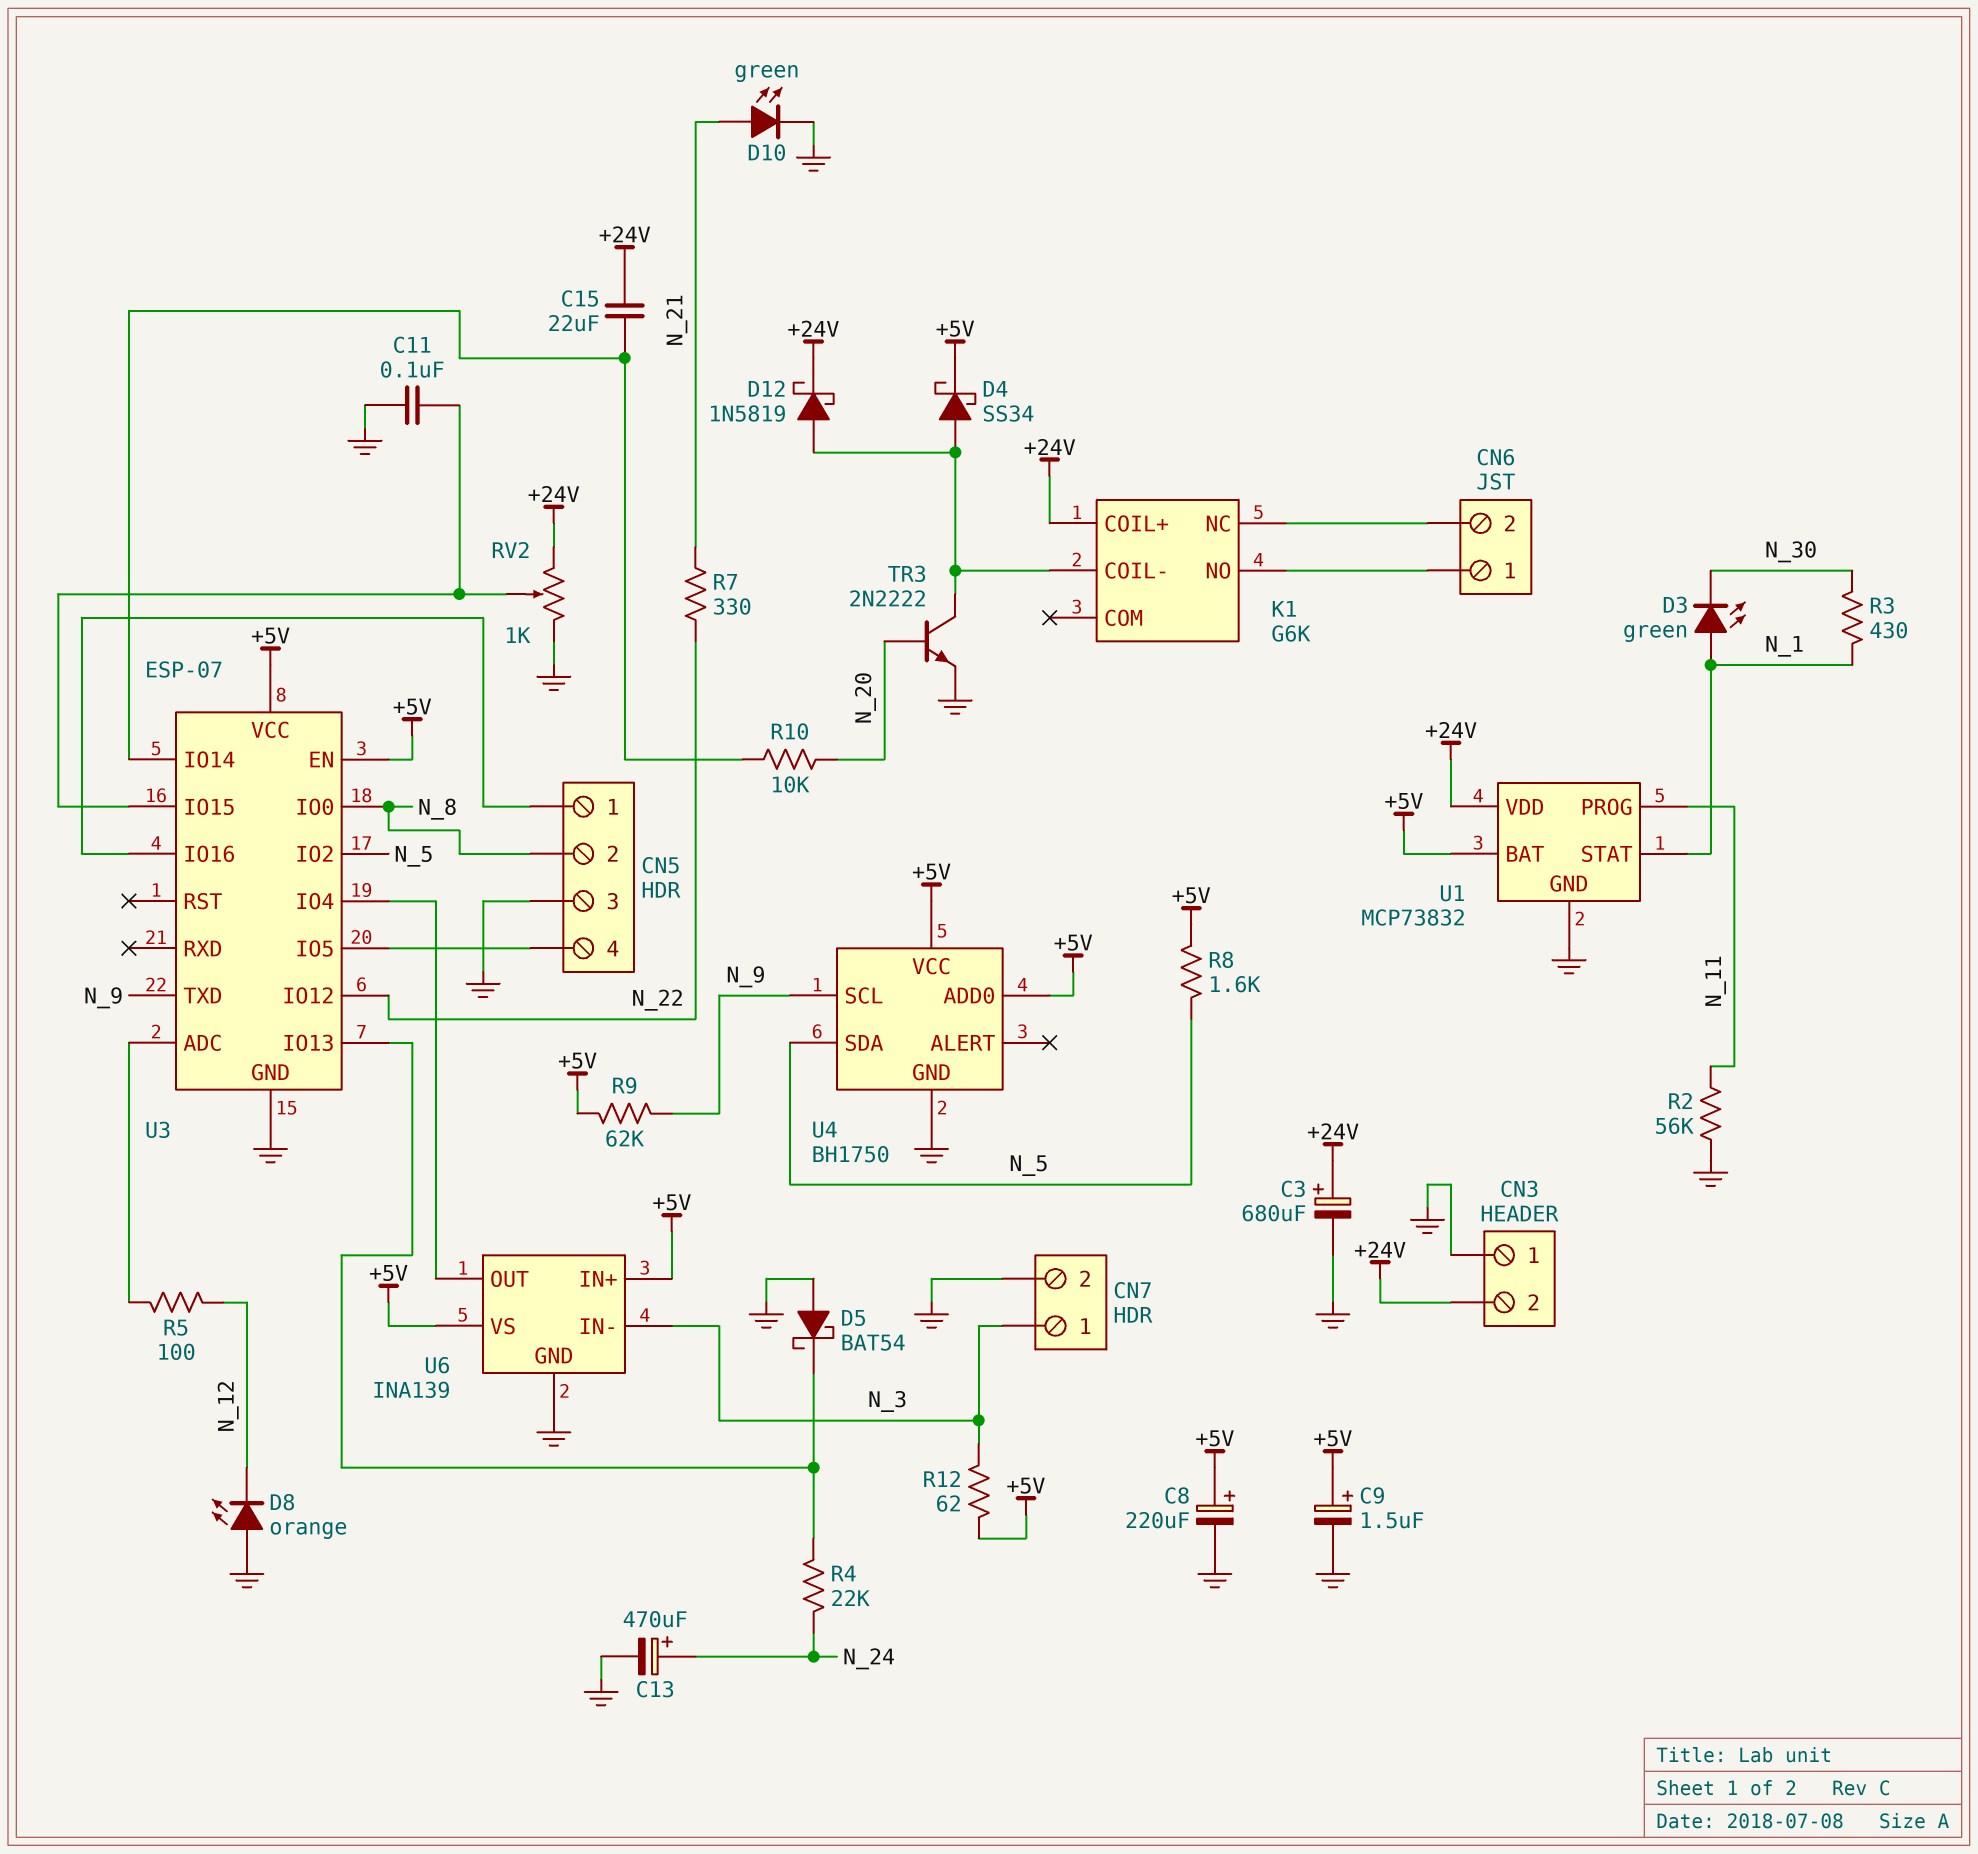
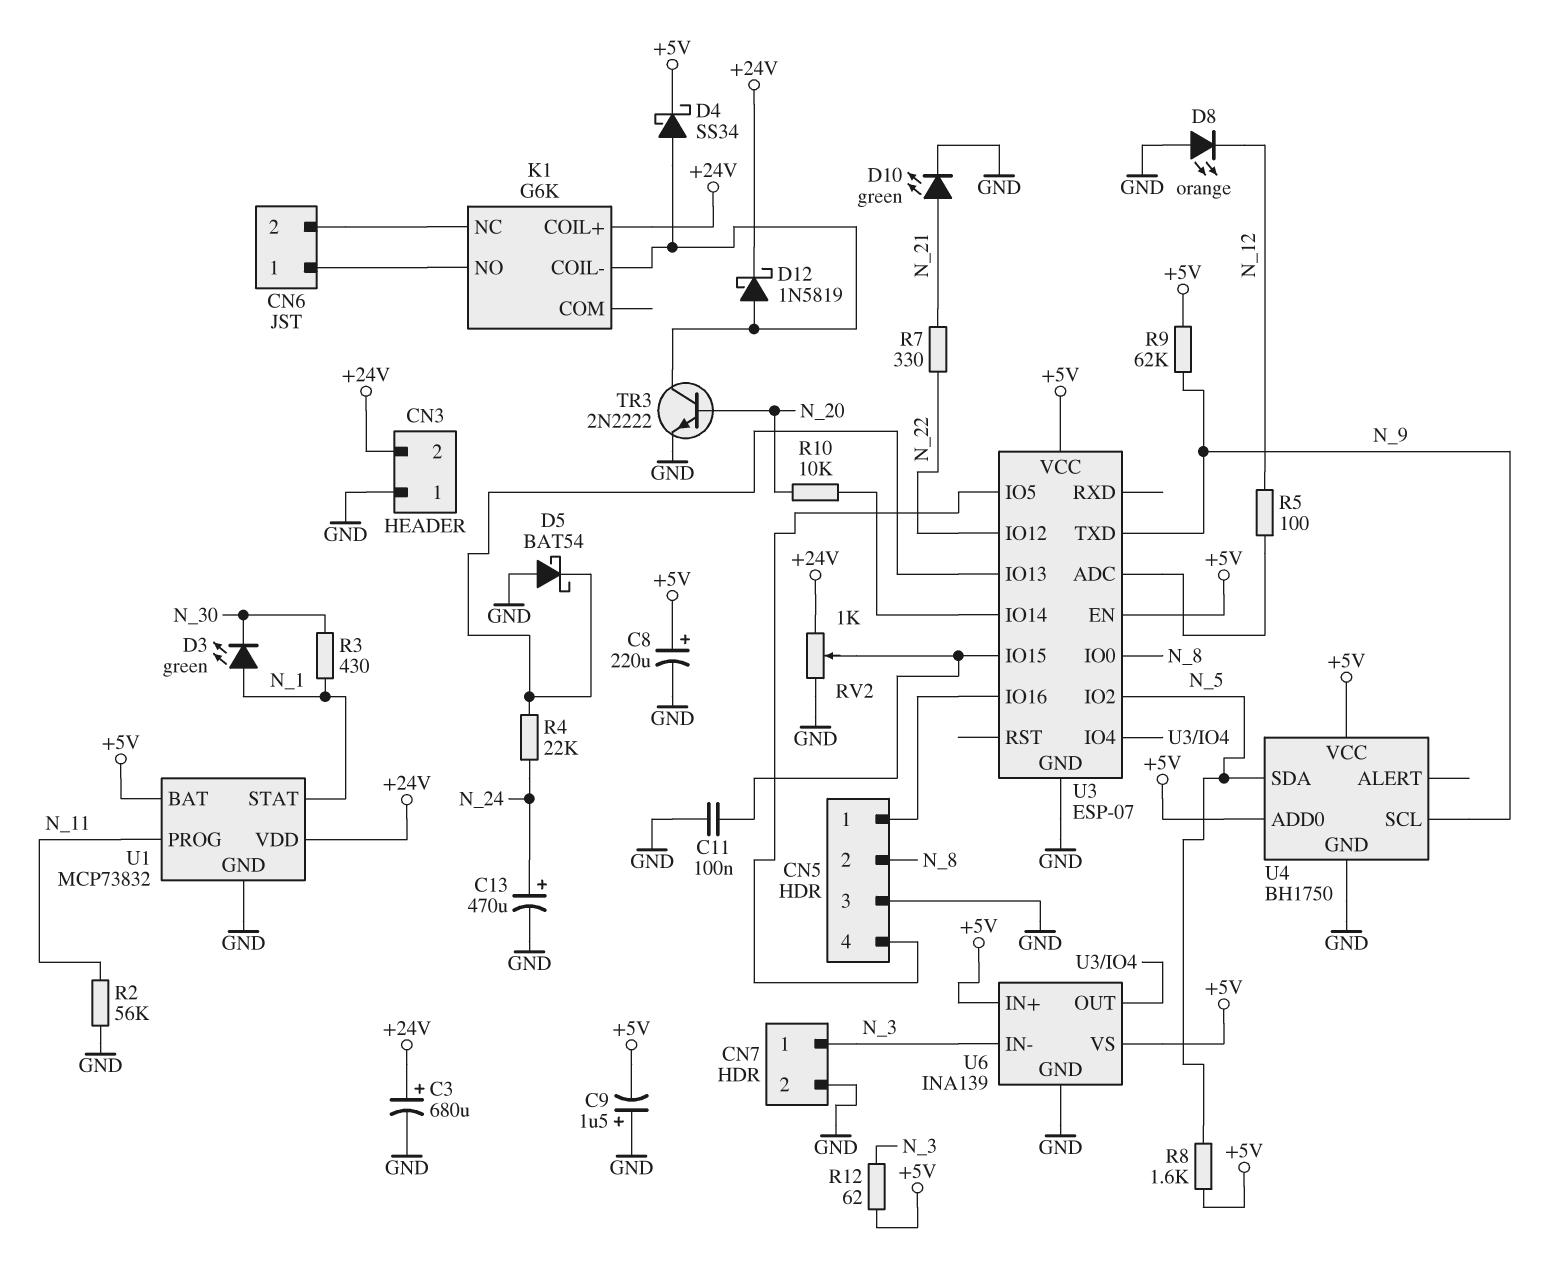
C9: 1.5uF (plus +5V, minus GND) -> 1.5uF (plus GND, minus +5V)
C15: 22uF (+24V, U3/IO14) -> none

